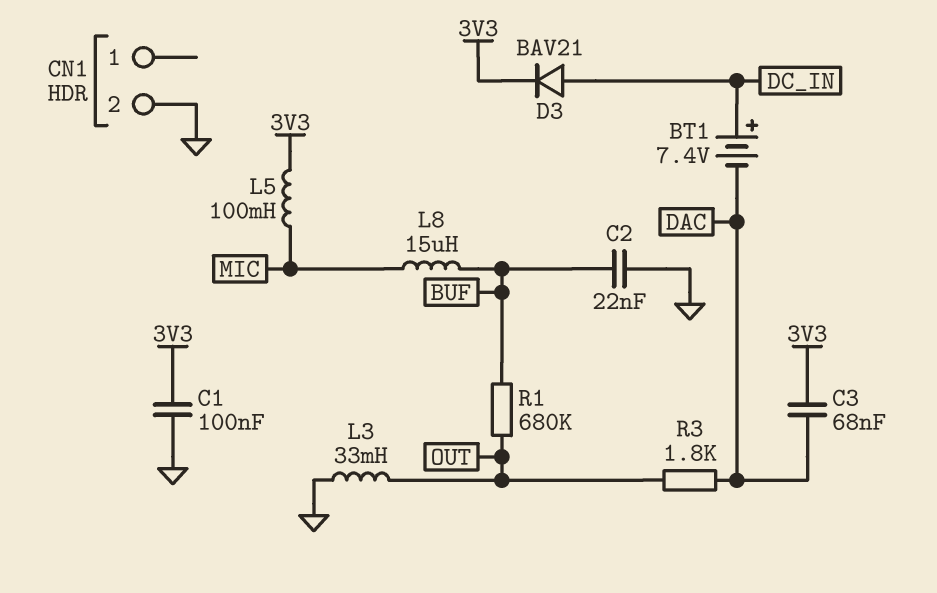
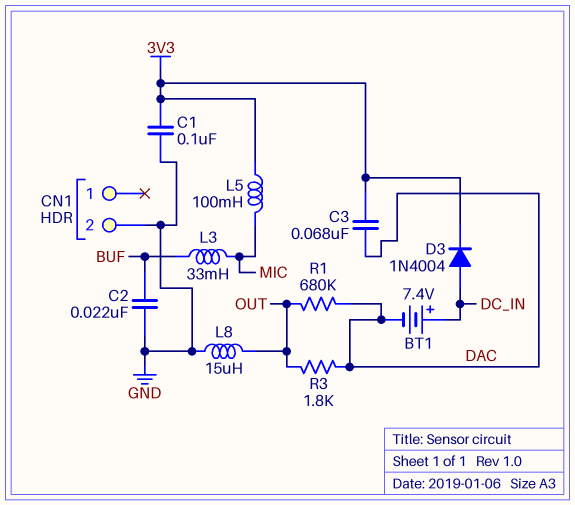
D3: diode BAV21 (A DC_IN, K 3V3) -> diode 1N4004 (A DC_IN, K 3V3)
L3: 33mH (GND, OUT) -> 33mH (BUF, MIC)
L8: 15uH (BUF, MIC) -> 15uH (GND, OUT)
R1: 680k (BUF, OUT) -> 680k (DAC, OUT)

